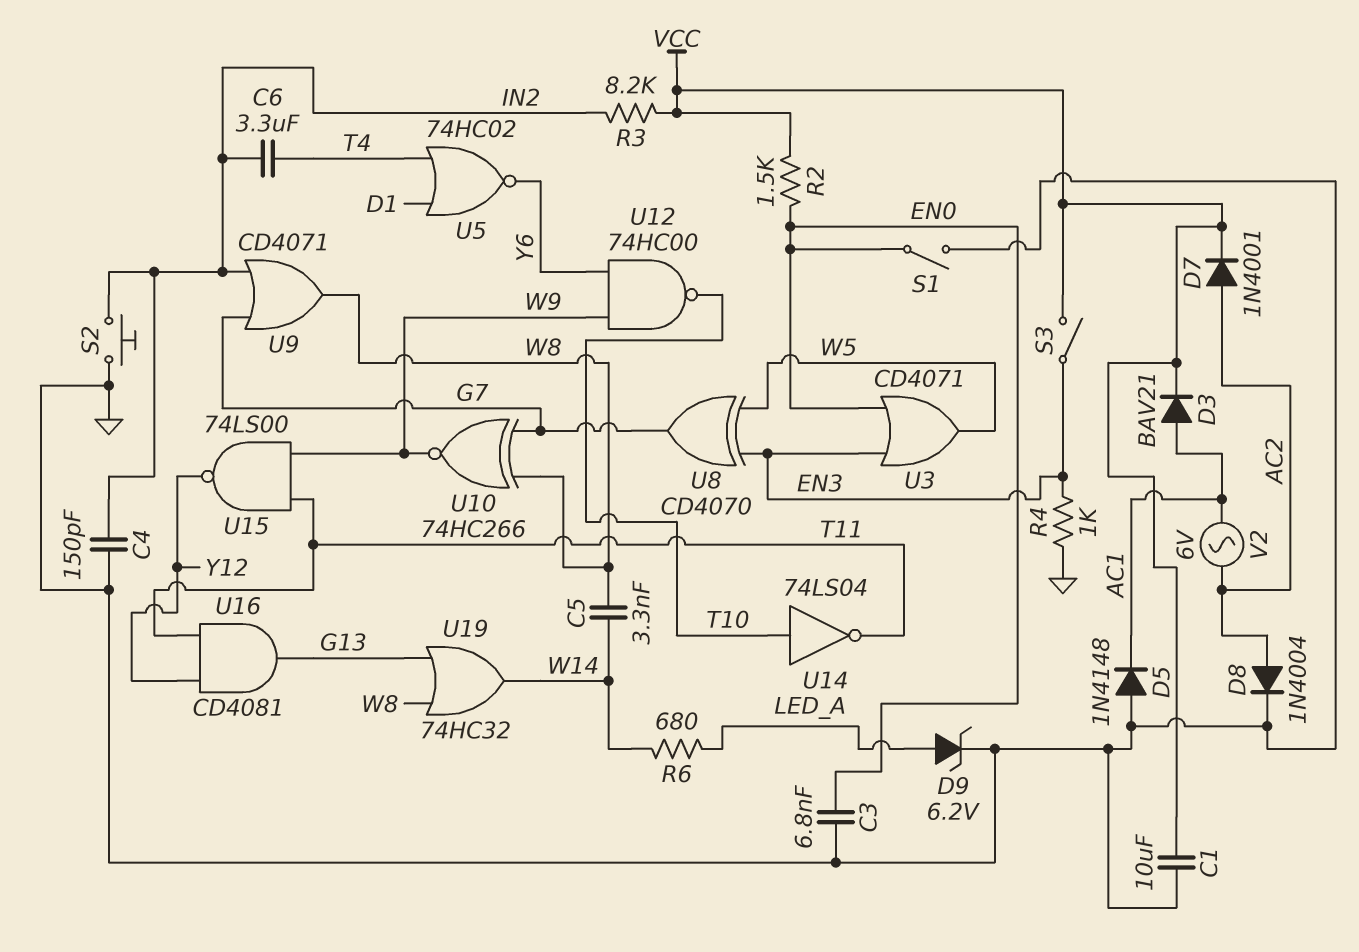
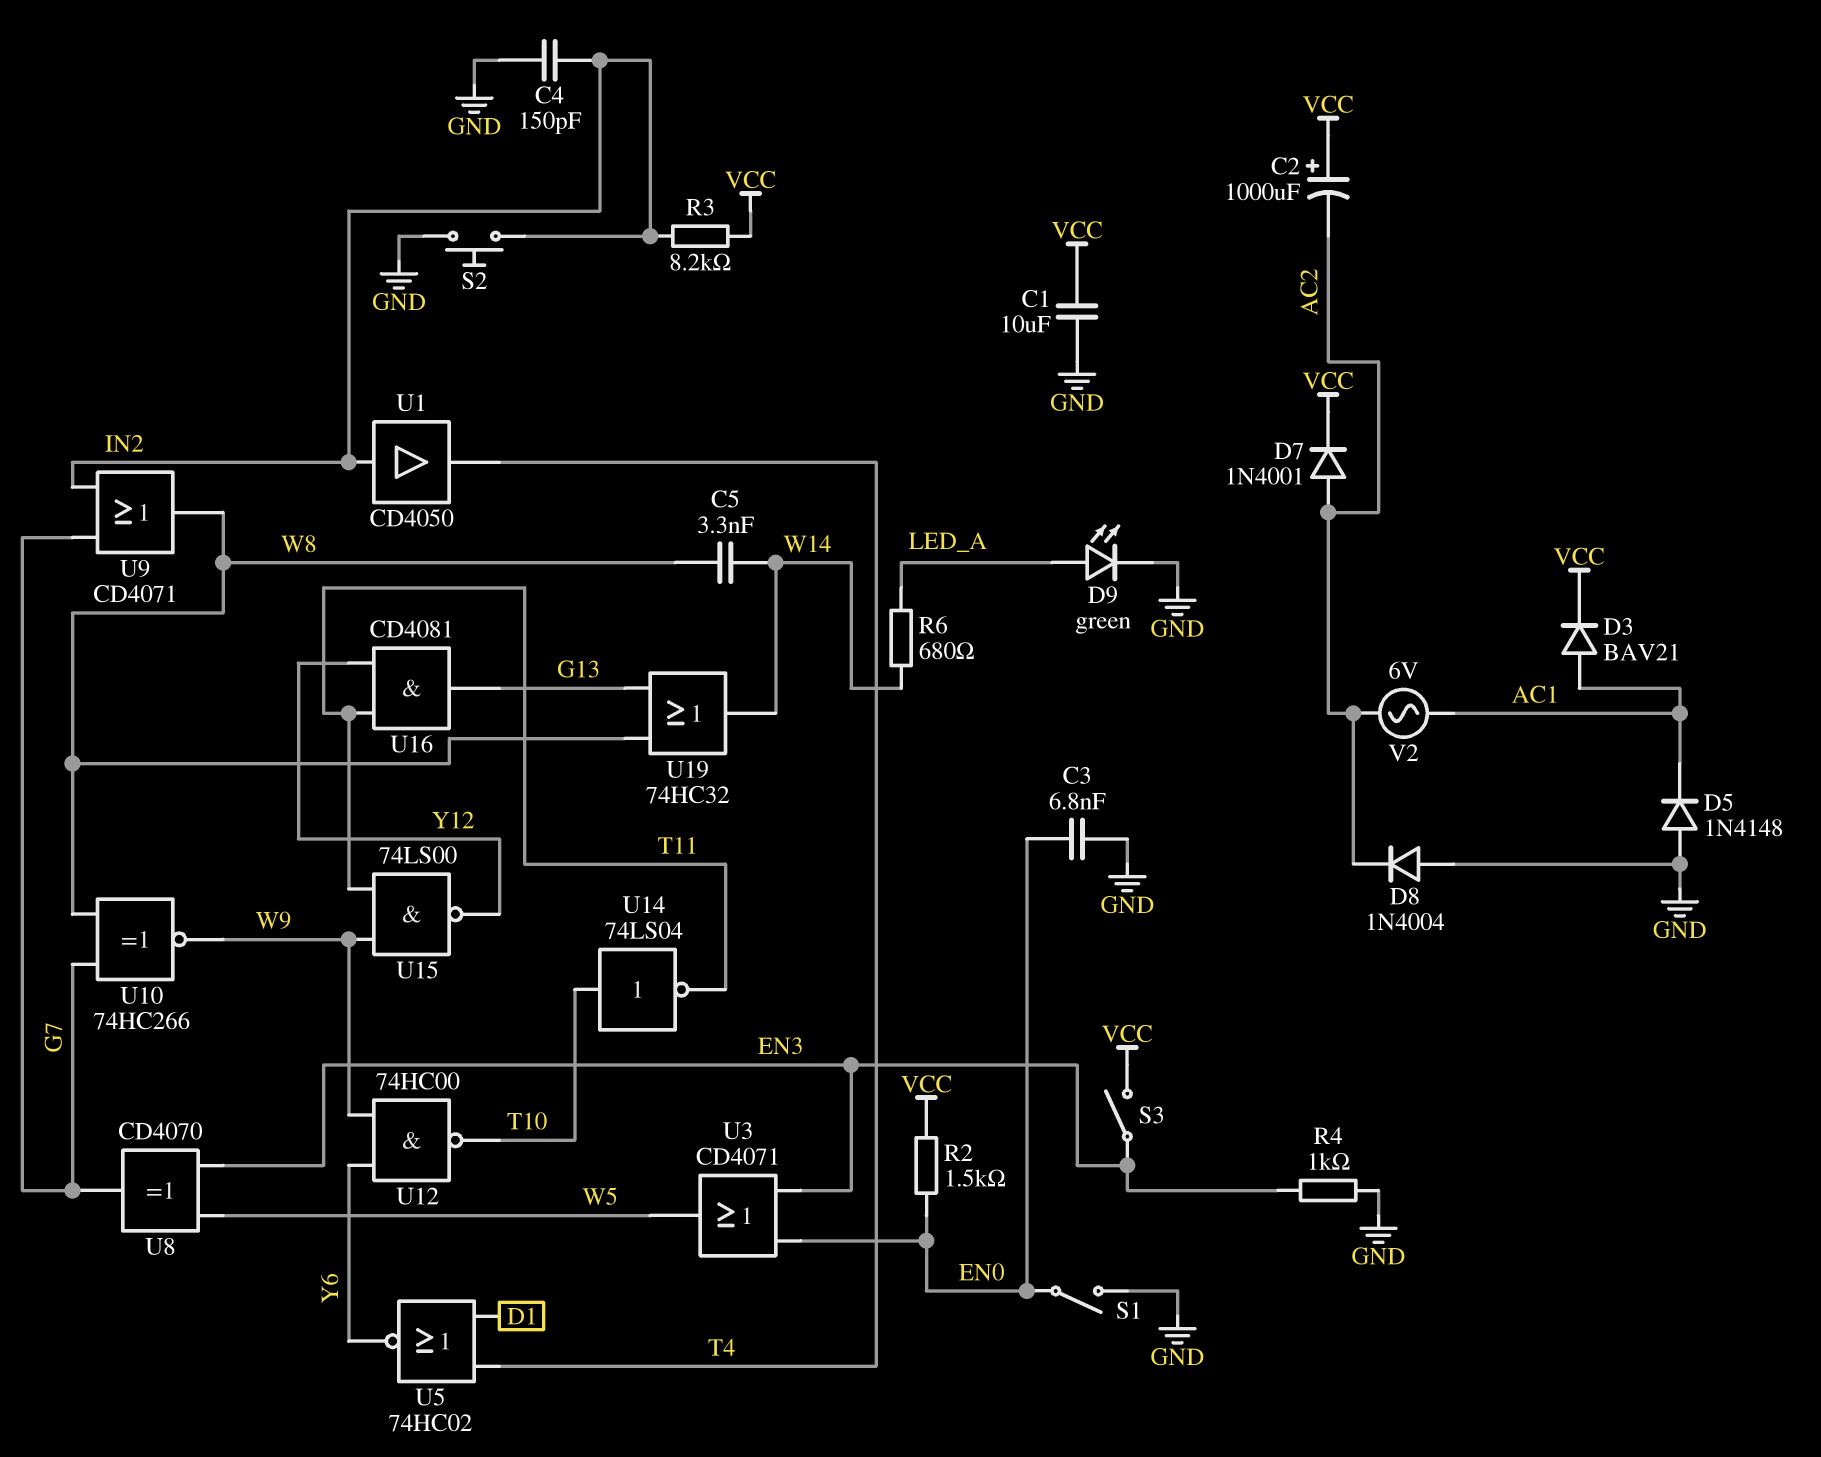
C2: none -> 1000uF (plus VCC, minus AC2)
C6: 3.3uF (IN2, T4) -> none
D8: diode 1N4004 (A AC2, K GND) -> diode 1N4004 (A GND, K AC2)
D9: zener 6.2V (A LED_A, K GND) -> LED green (A LED_A, K GND)
U1: none -> buffer CD4050 (in IN2, out T4)

